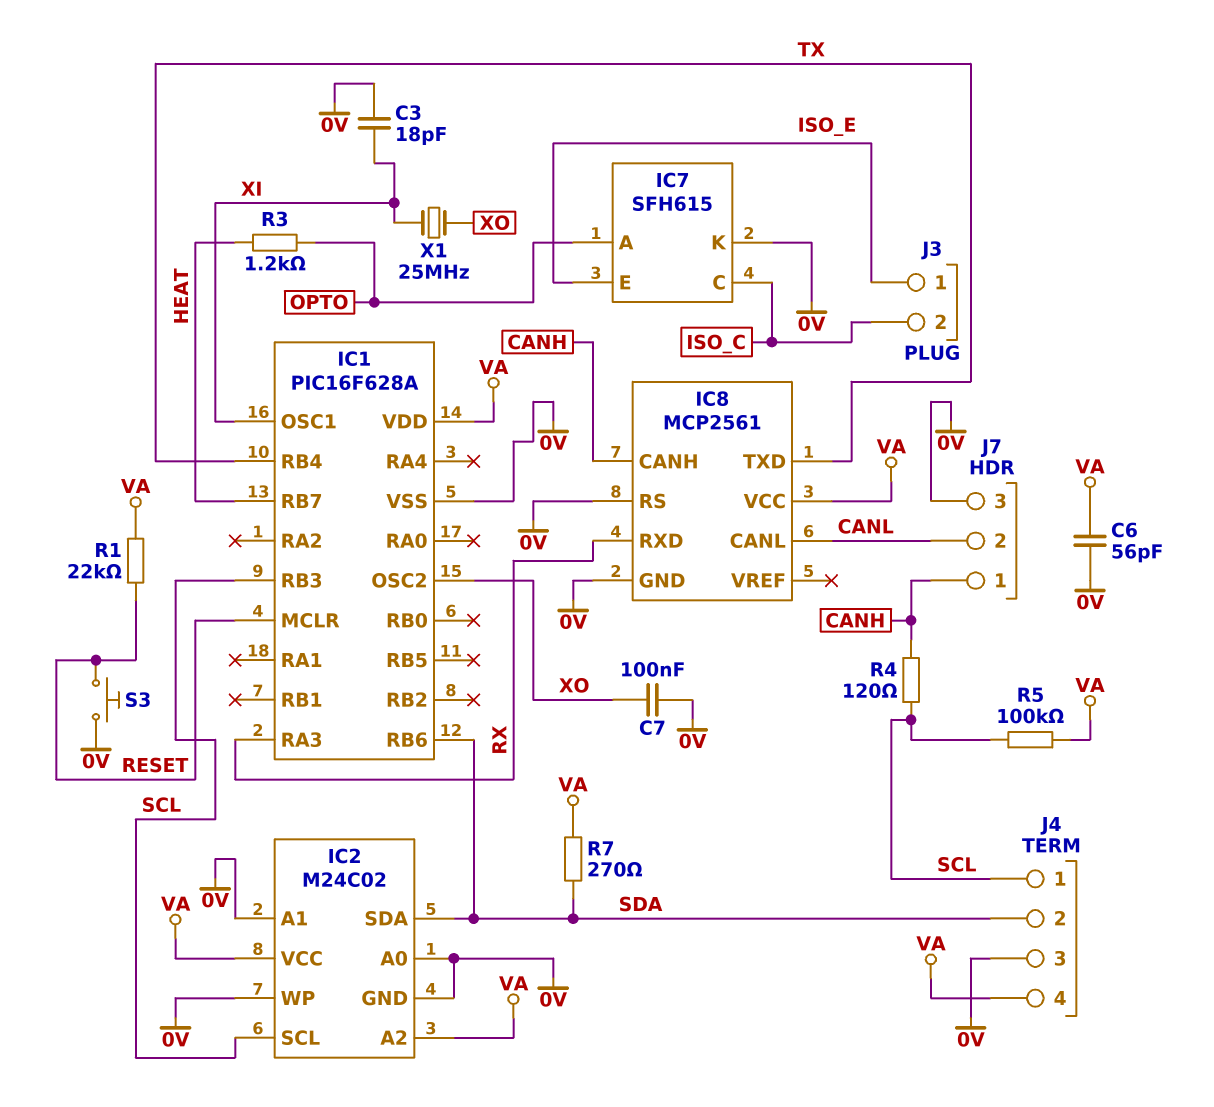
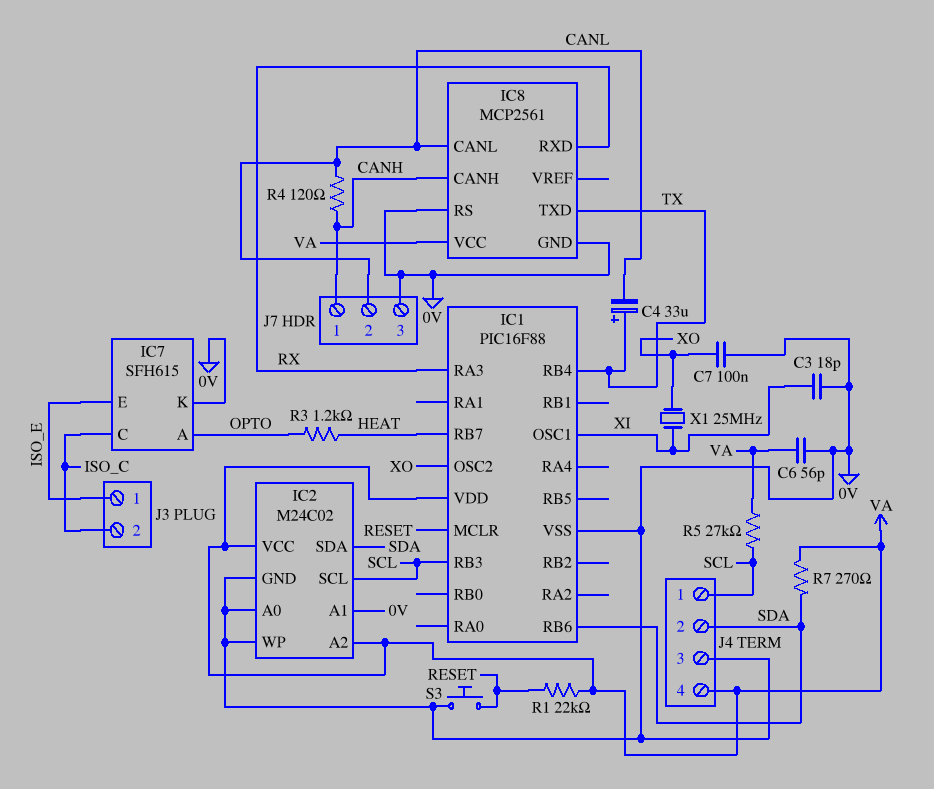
C4: none -> 33uF (plus TX, minus CANL)
IC1: PIC16F628A -> PIC16F88
R4: 120 (CANH, SCL) -> 120 (CANH, CANL)
R5: 100k (SCL, VA) -> 27k (SCL, VA)

